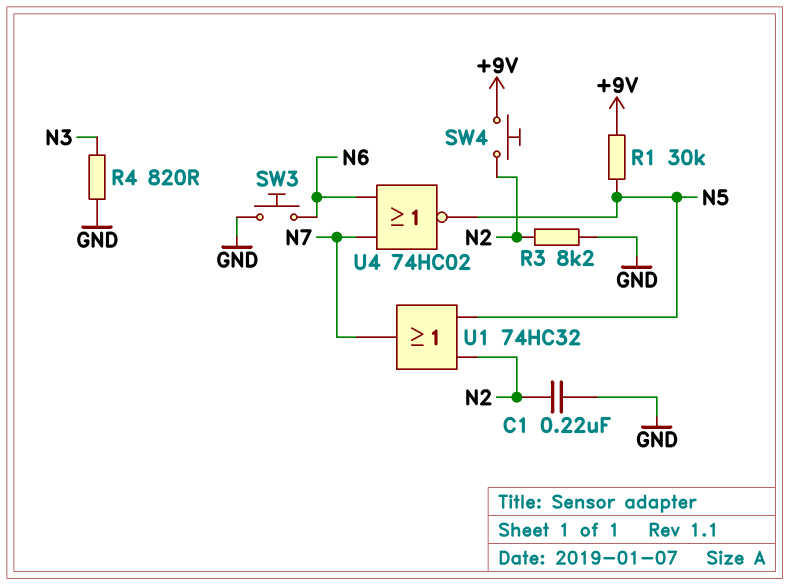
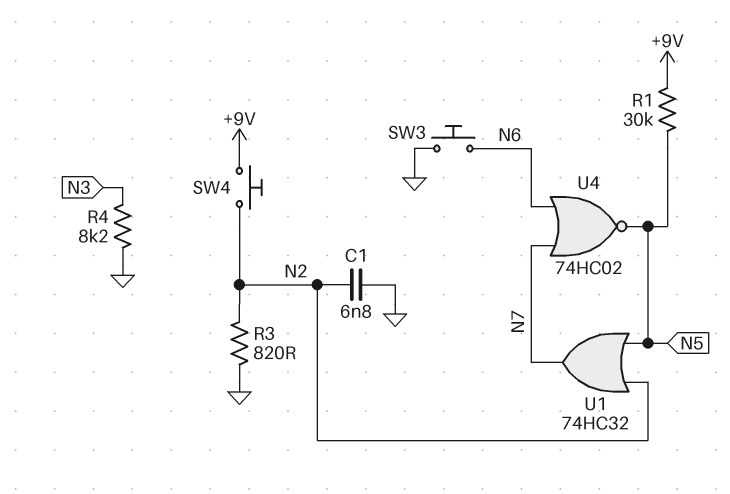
C1: 220nF (GND, N2) -> 6.8nF (GND, N2)
R3: 8.2k (GND, N2) -> 820 (GND, N2)
R4: 820 (GND, N3) -> 8.2k (GND, N3)

